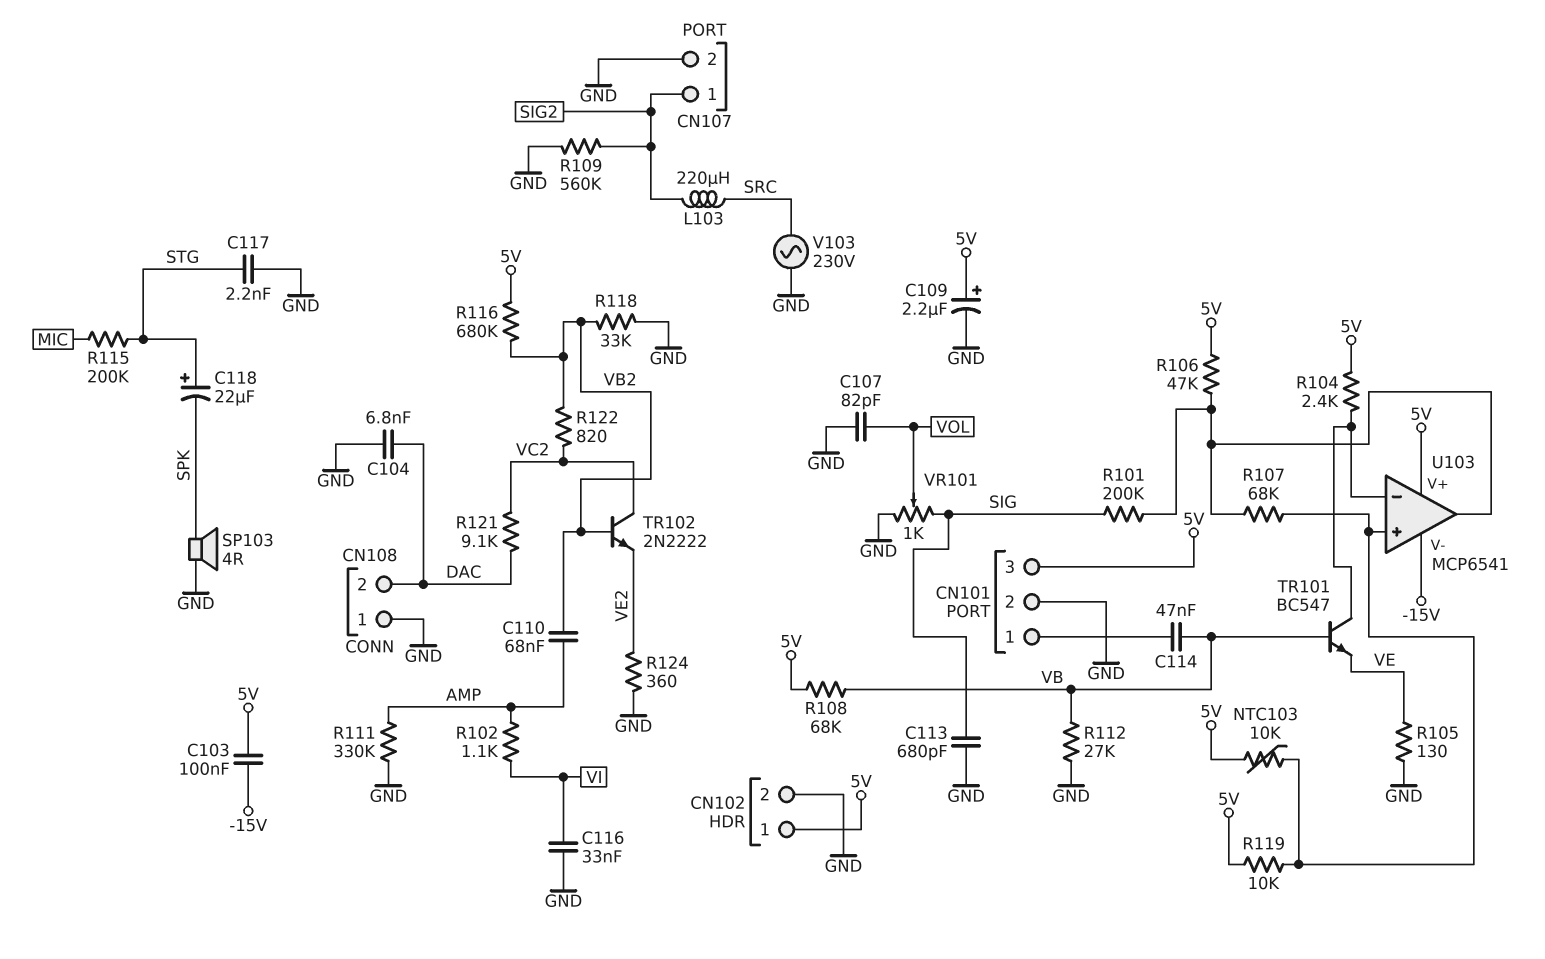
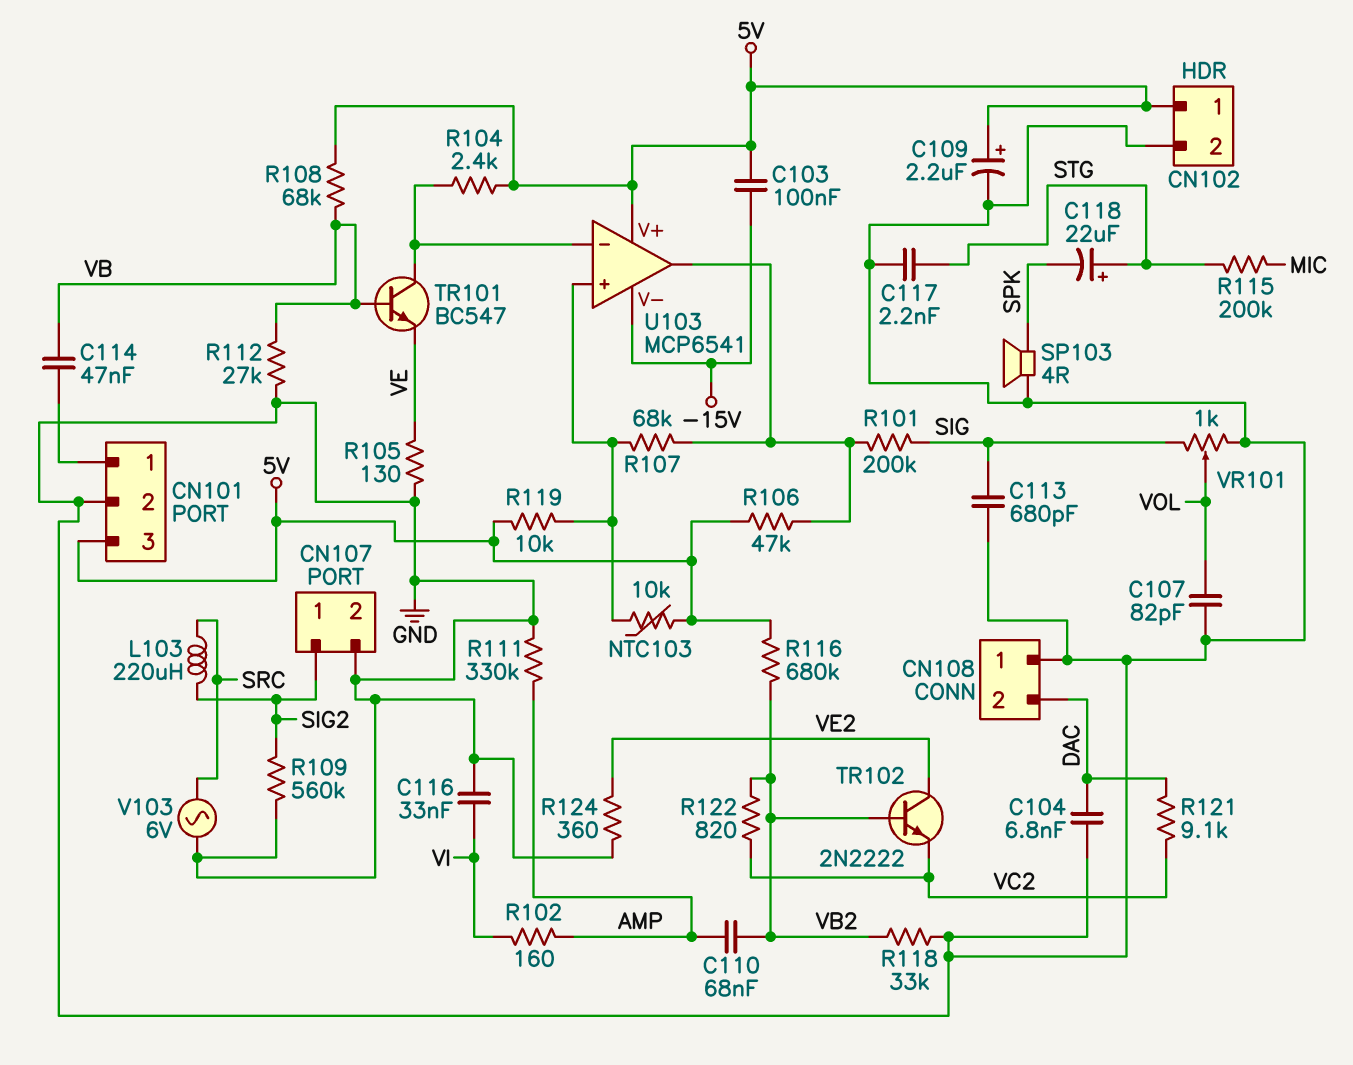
R102: 1.1k (AMP, VI) -> 160 (AMP, VI)
TR102: NPN 2N2222 (B VB2, C VC2, E VE2) -> NPN 2N2222 (B VB2, C VE2, E VC2)
V103: AC 230V (GND, SRC) -> AC 6V (GND, SRC)

